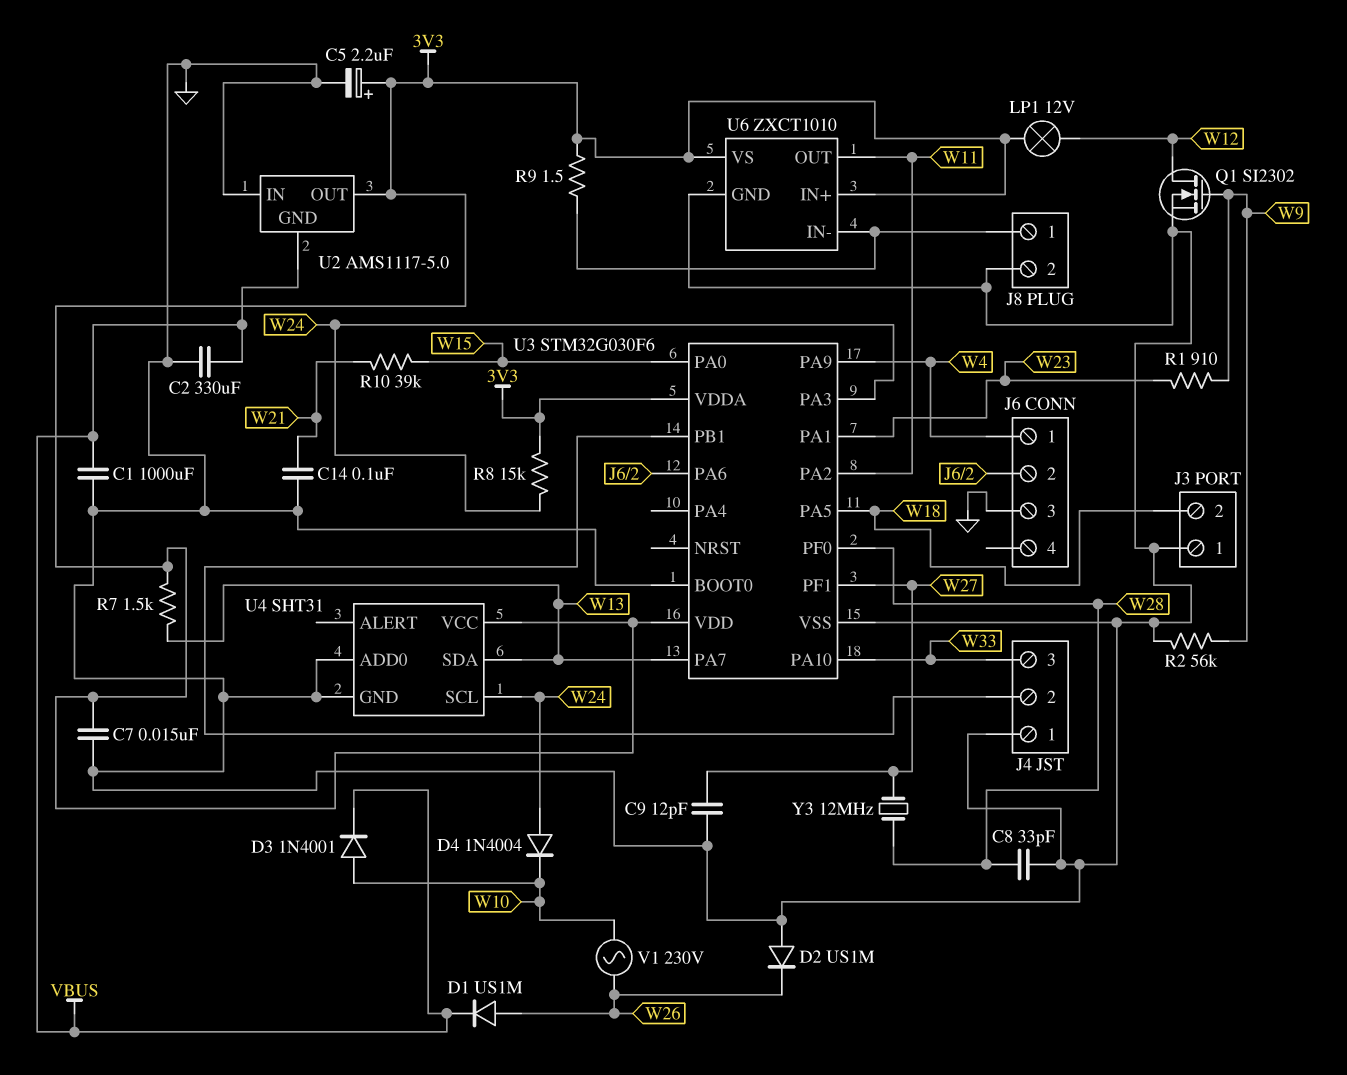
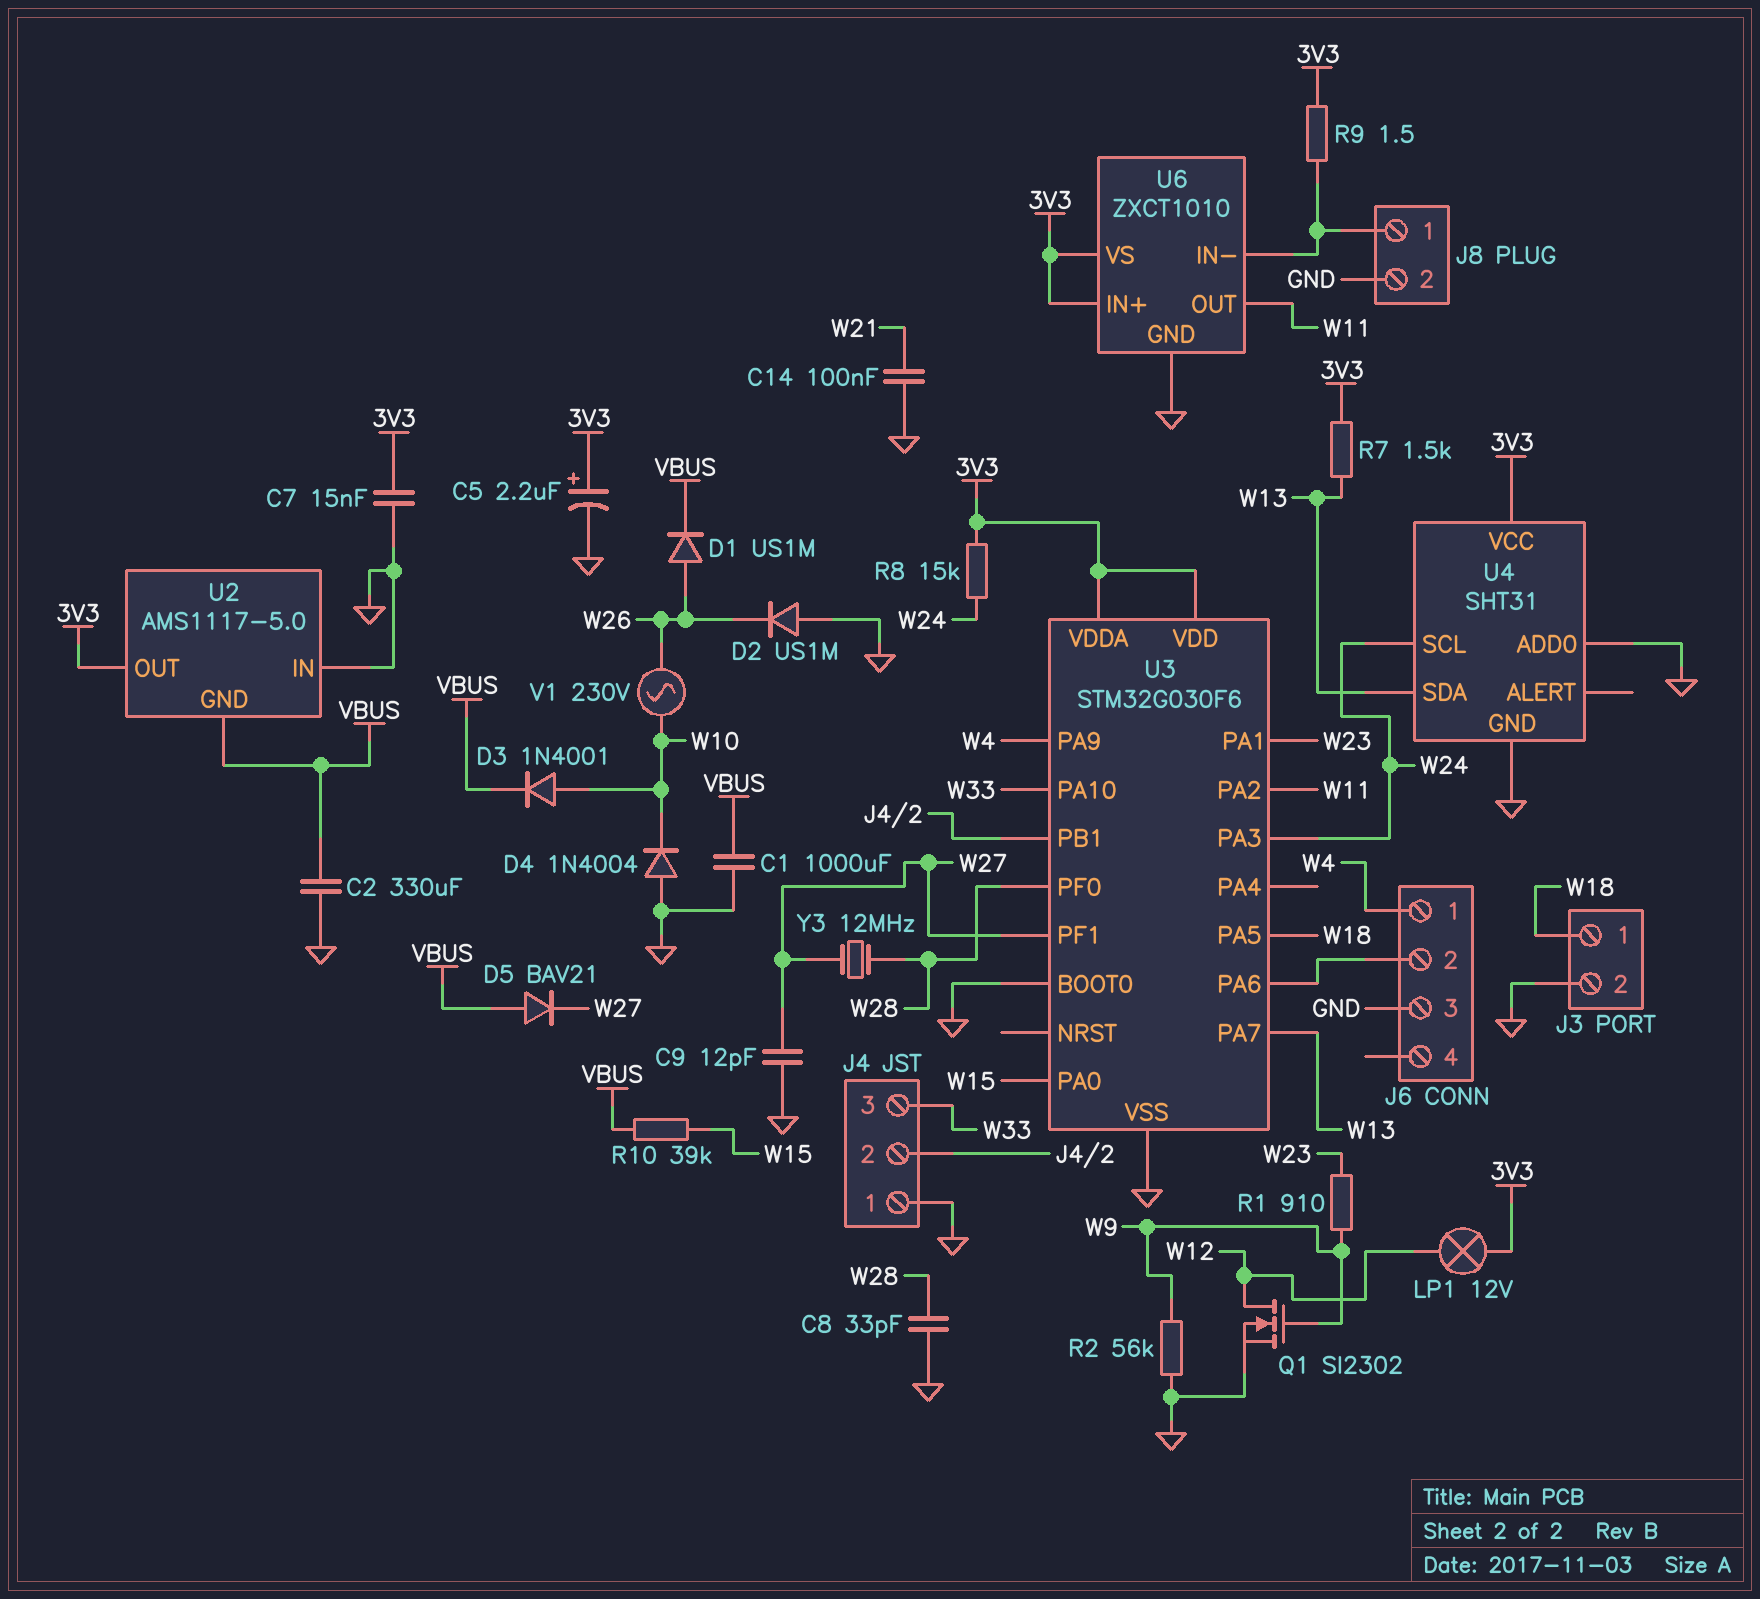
D4: diode 1N4004 (A W24, K W10) -> diode 1N4004 (A GND, K W10)
D5: none -> diode BAV21 (A VBUS, K W27)
J3 pin 1: GND -> W18
J3 pin 2: W18 -> GND
R10: 39k (W15, W21) -> 39k (VBUS, W15)

